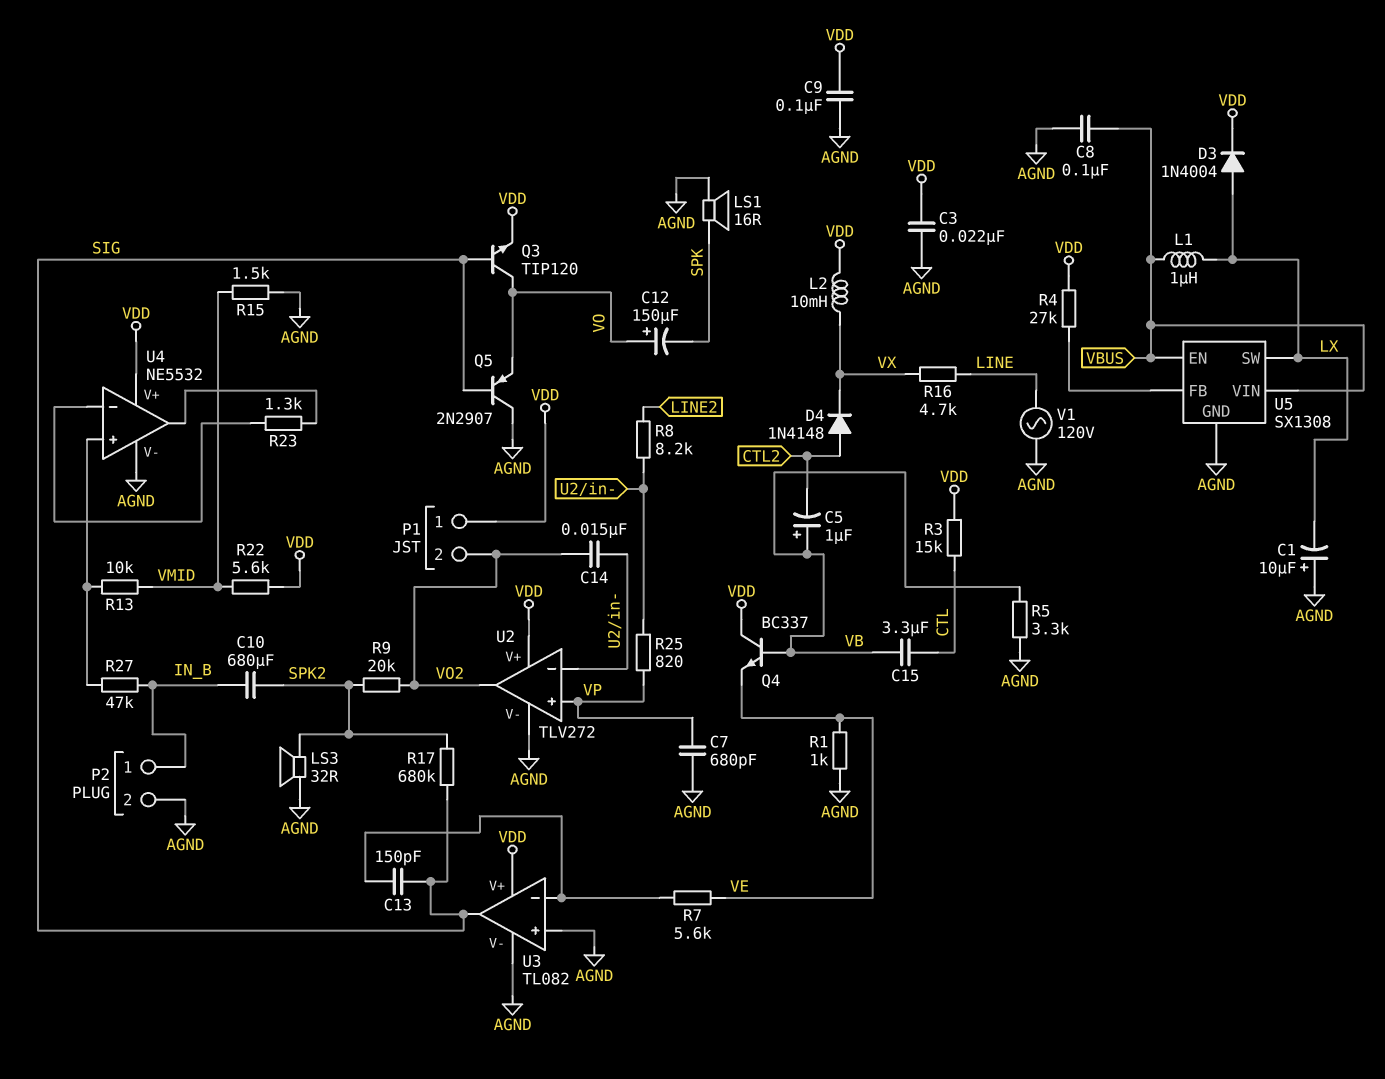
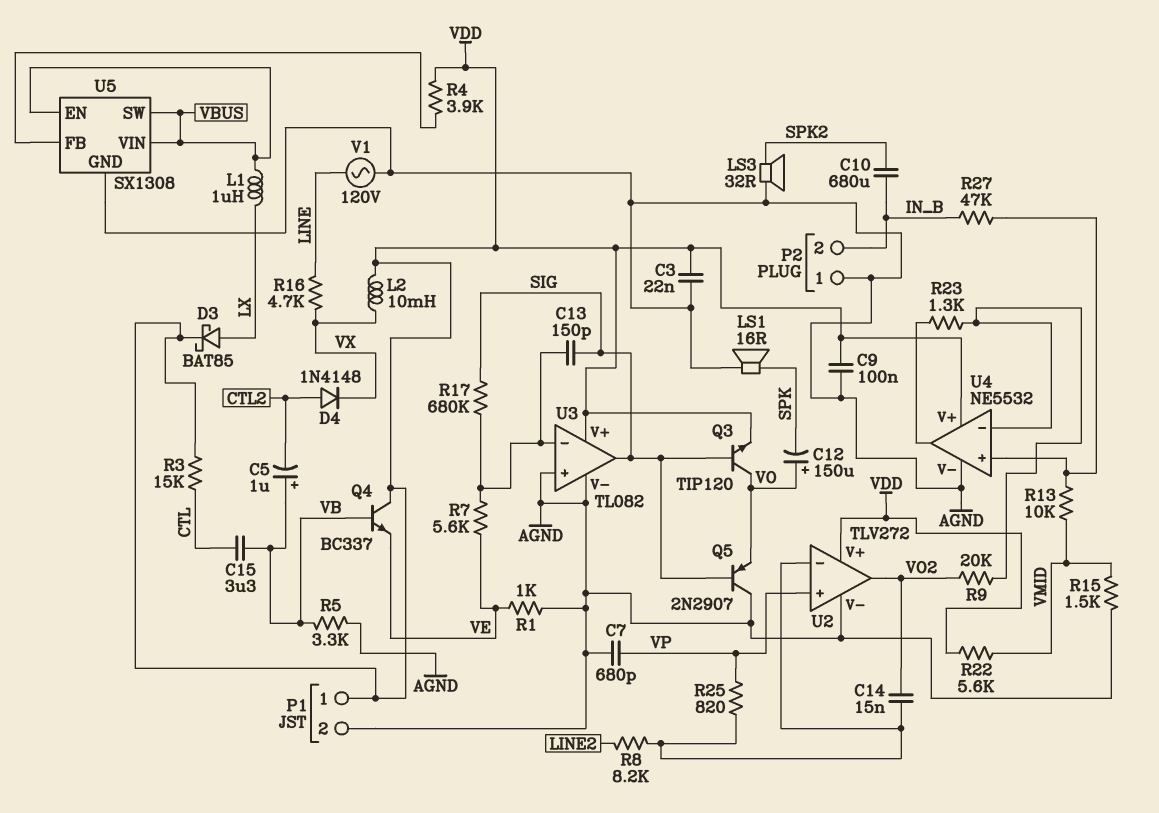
C1: 10uF (plus AGND, minus LX) -> none
C8: 100nF (AGND, VBUS) -> none
D3: diode 1N4004 (A LX, K VDD) -> schottky BAT85 (A LX, K VDD)
P1 pin 2: VO2 -> AGND
P2 pin 1: IN_B -> AGND
P2 pin 2: AGND -> IN_B
R4: 27k (U5/FB, VDD) -> 3.9k (U5/FB, VDD)
R9: 20k (SPK2, VO2) -> 20k (U4/in-, VO2)
R17: 680k (SIG, SPK2) -> 680k (SIG, U3/in-)
U5 pin SW: LX -> VBUS

